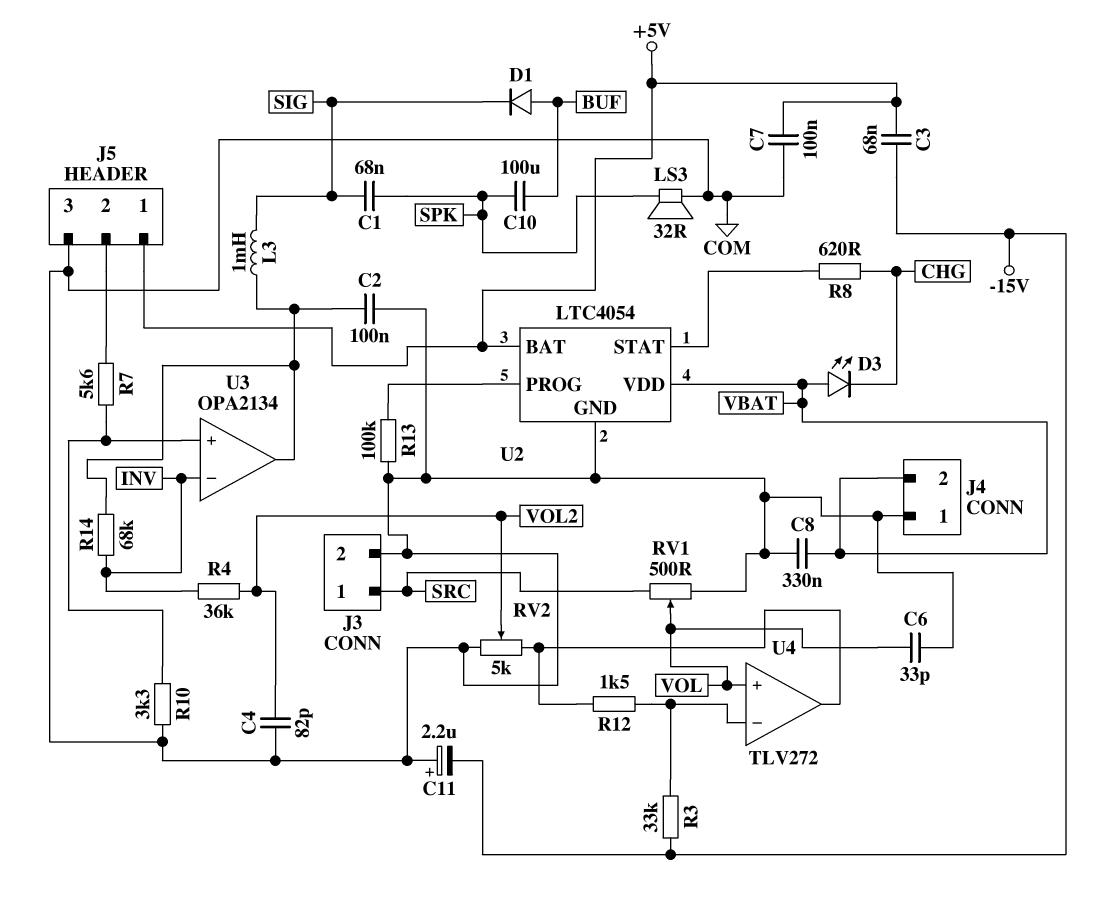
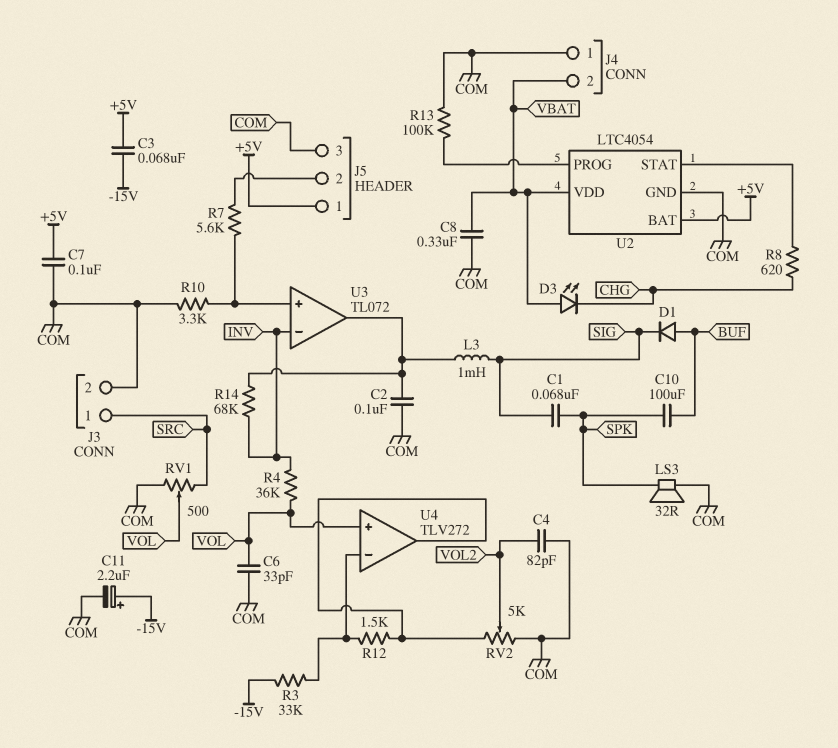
C11: 2.2uF (plus COM, minus -15V) -> 2.2uF (plus -15V, minus COM)
R4: 36k (INV, VOL2) -> 36k (INV, VOL)
U3: OPA2134 -> TL072

